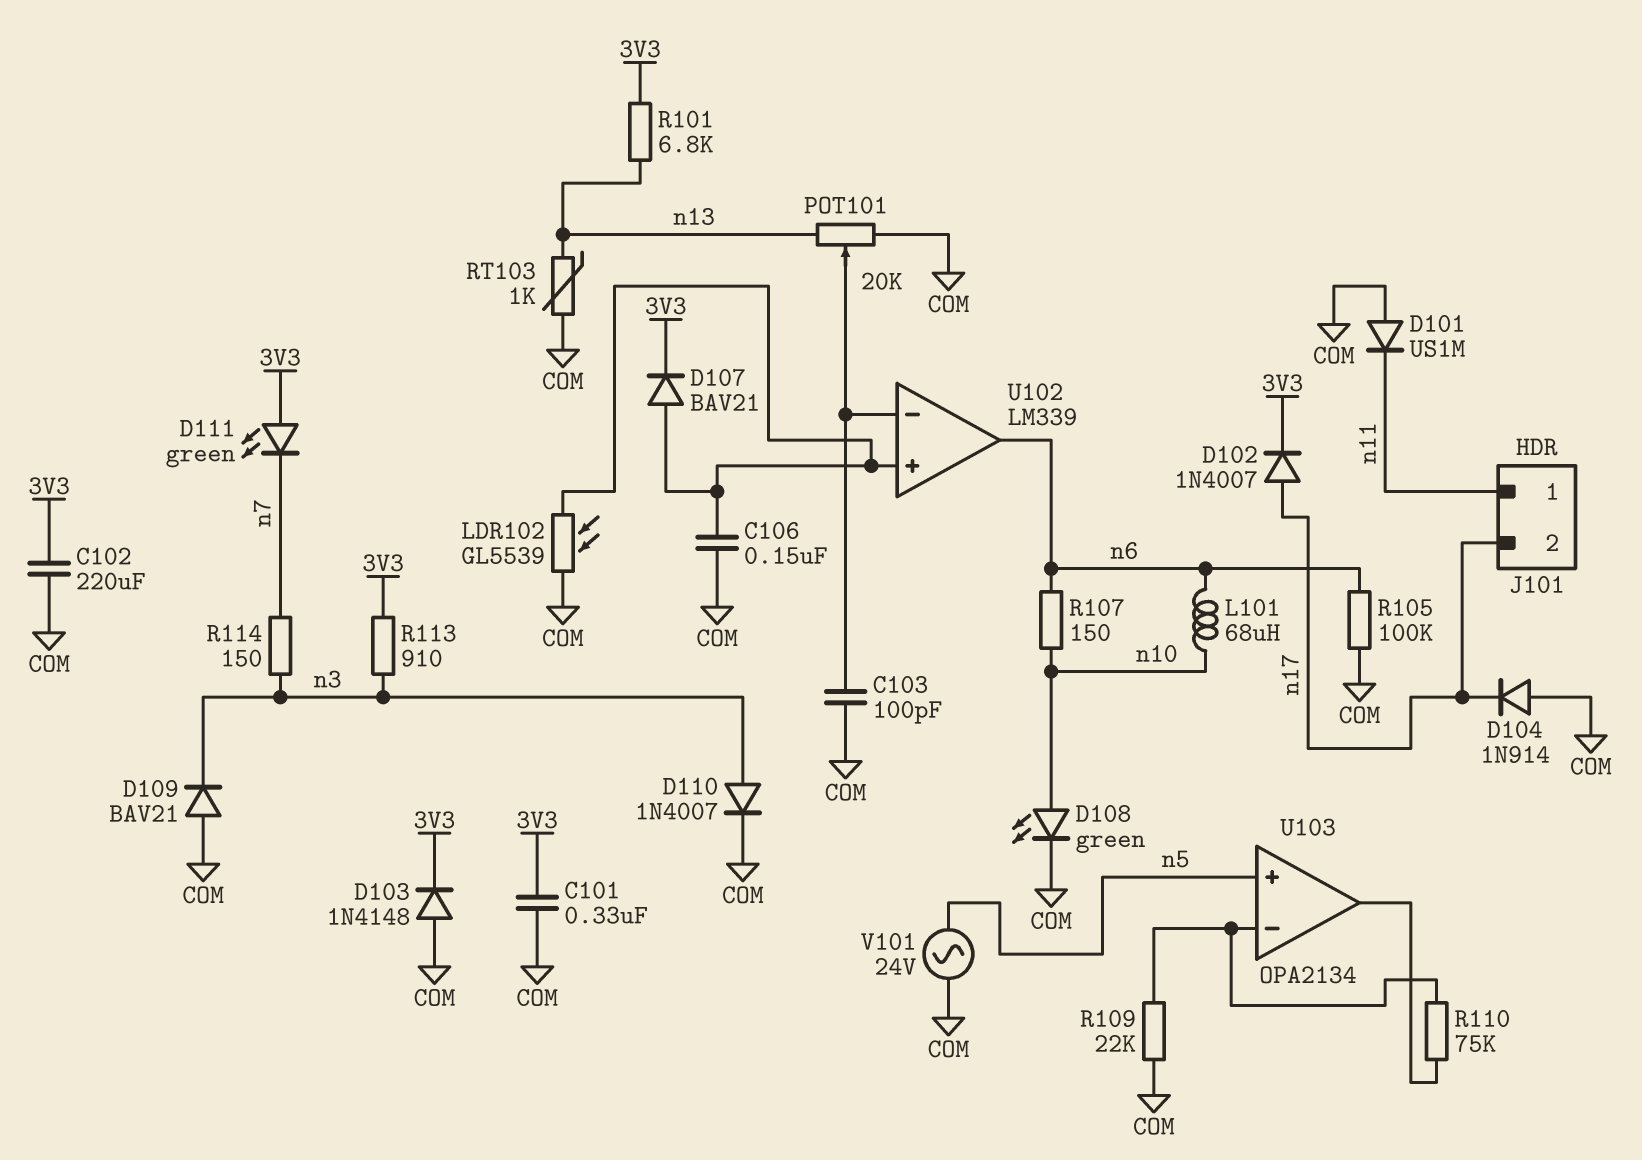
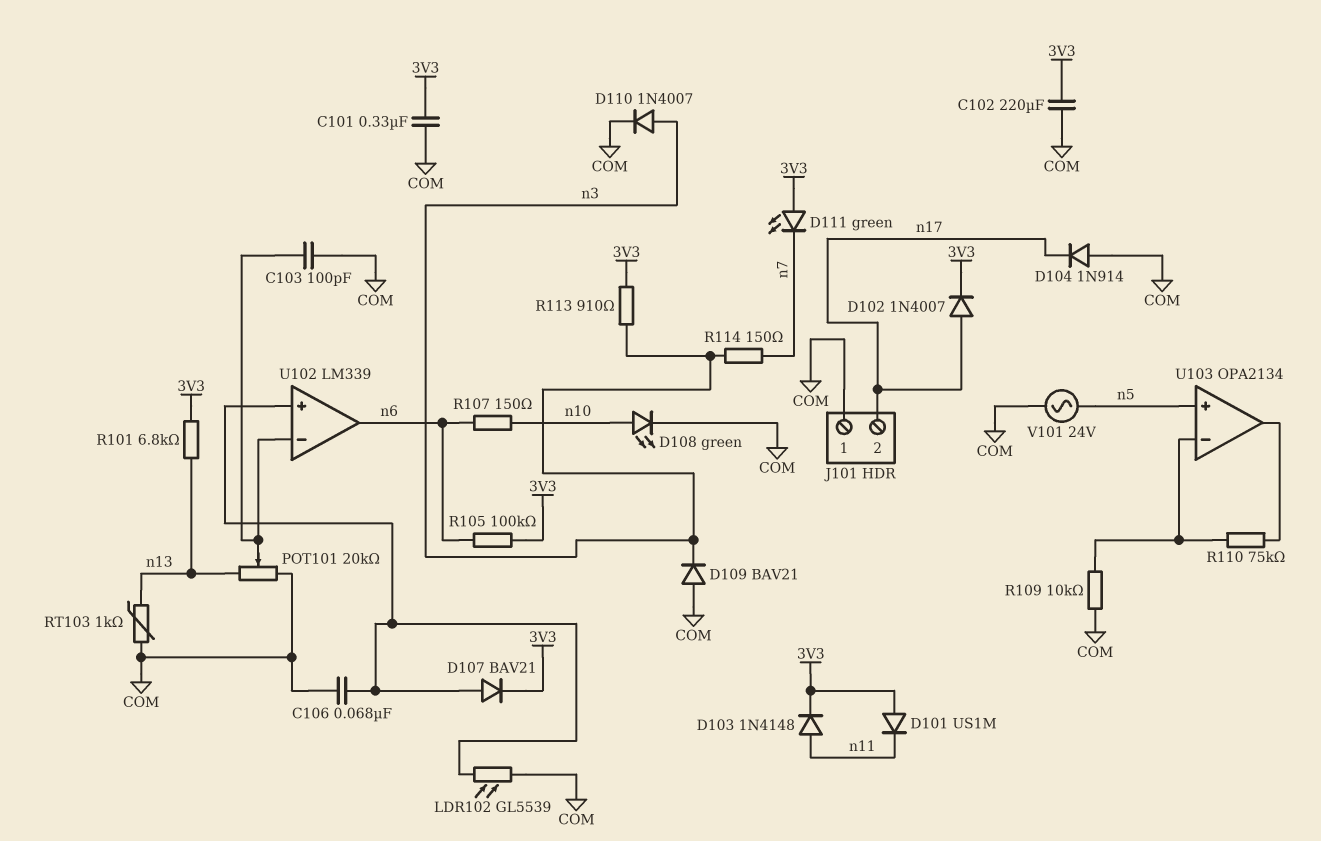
C106: 150nF (COM, U102/in+) -> 68nF (COM, U102/in+)
D101: diode US1M (A COM, K n11) -> diode US1M (A 3V3, K n11)
D103: diode 1N4148 (A COM, K 3V3) -> diode 1N4148 (A n11, K 3V3)
J101 pin 1: n11 -> COM
L101: 68uH (n6, n10) -> none
R105: 100k (COM, n6) -> 100k (3V3, n6)
R109: 22k (COM, U103/in-) -> 10k (COM, U103/in-)

